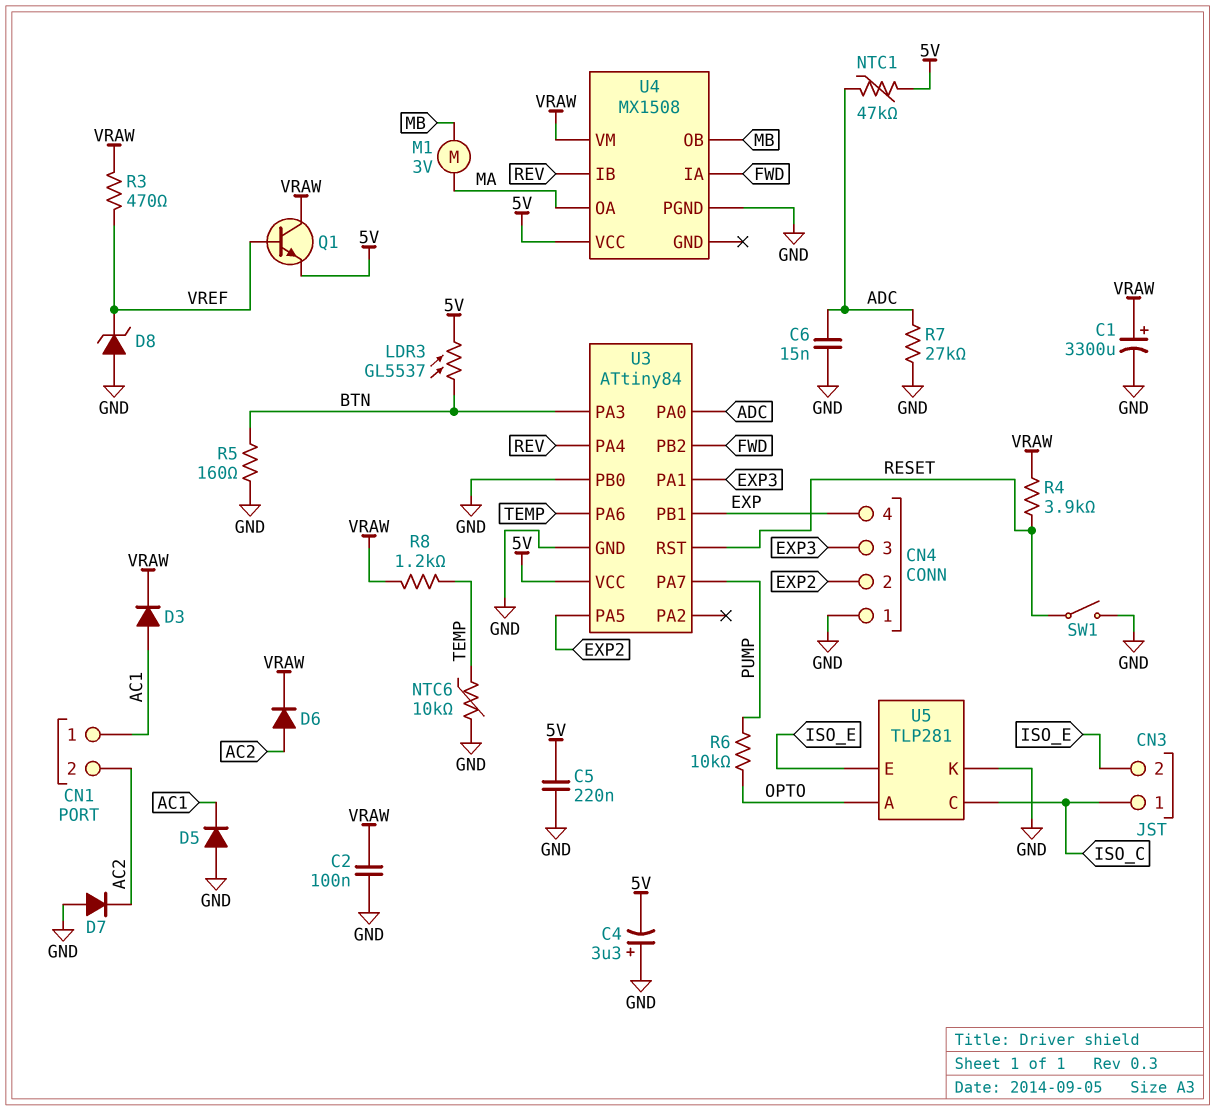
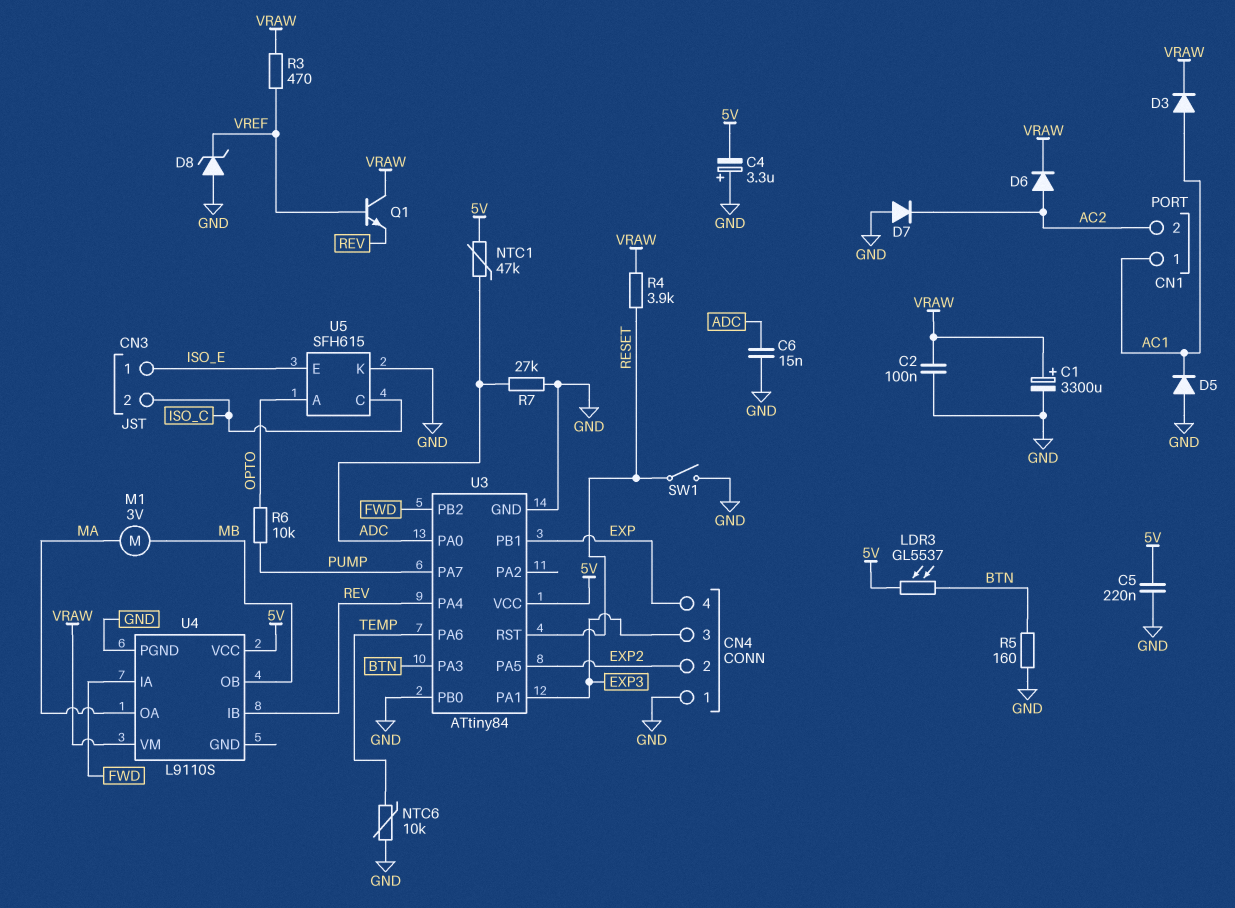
CN3 pin 1: ISO_C -> ISO_E
CN3 pin 2: ISO_E -> ISO_C
Q1: NPN (B VREF, C VRAW, E 5V) -> NPN (B VREF, C VRAW, E REV)
R8: 1.2k (TEMP, VRAW) -> none
U4: MX1508 -> L9110S
U5: TLP281 -> SFH615

